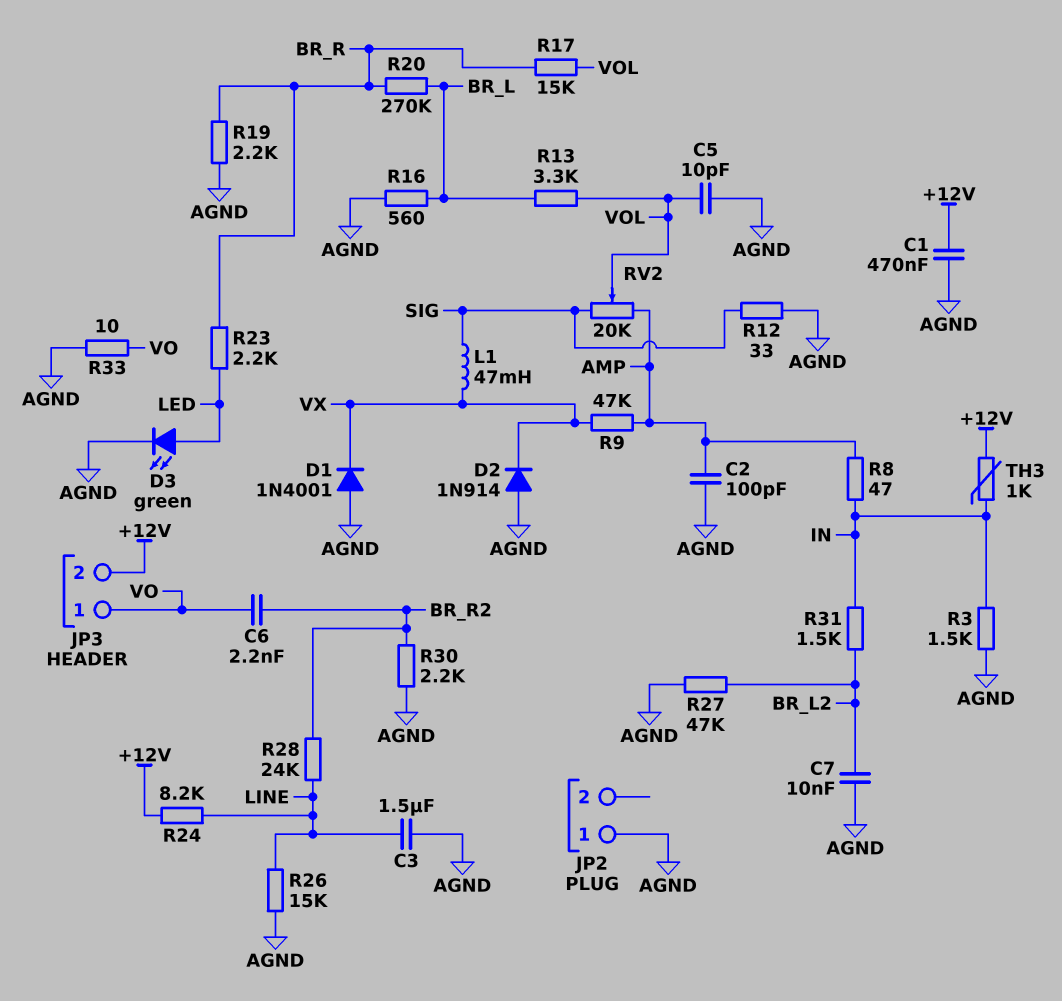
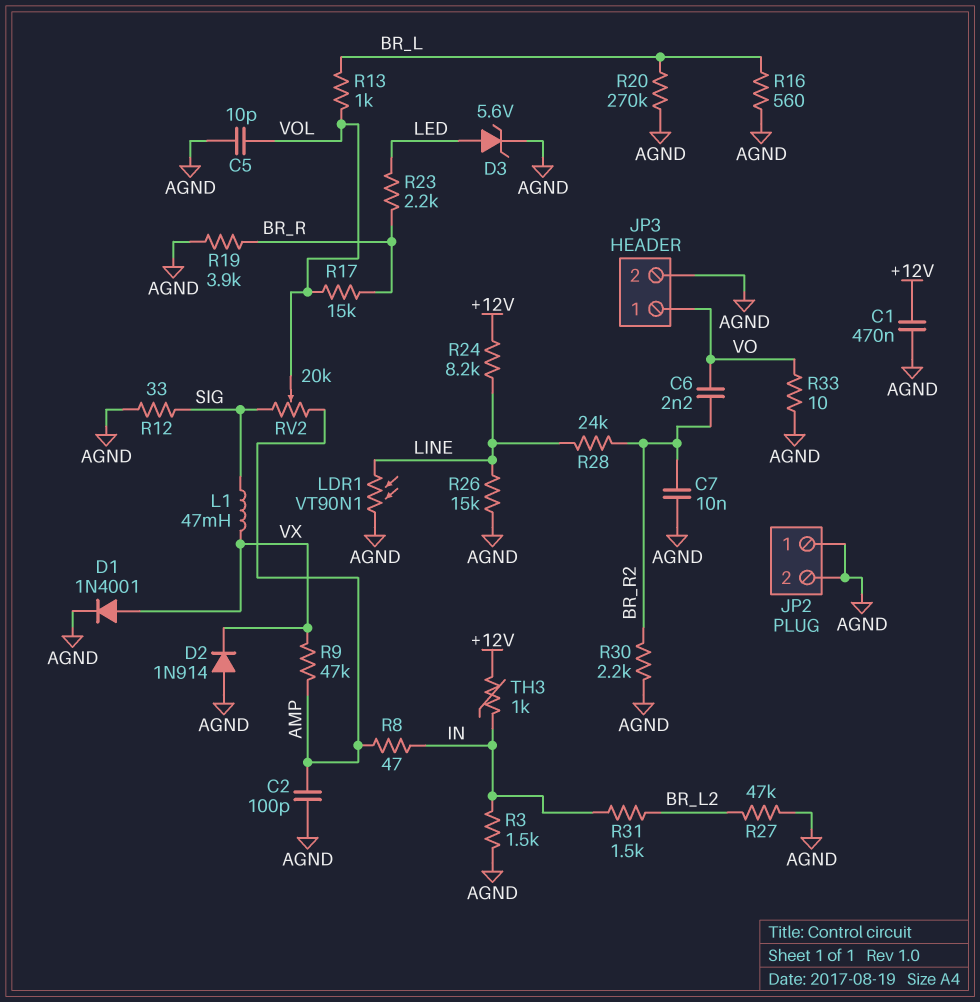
C3: 1.5uF (AGND, LINE) -> none
C7: 10nF (AGND, BR_L2) -> 10nF (AGND, BR_R2)
D1: diode 1N4001 (A AGND, K VX) -> diode 1N4001 (A VX, K AGND)
D3: LED green (A LED, K AGND) -> zener 5.6V (A LED, K AGND)
JP2 pin 2: none -> AGND
JP3 pin 2: +12V -> AGND
LDR1: none -> VT90N1 (AGND, LINE)
R13: 3.3k (BR_L, VOL) -> 1k (BR_L, VOL)
R19: 2.2k (AGND, BR_R) -> 3.9k (AGND, BR_R)
R20: 270k (BR_L, BR_R) -> 270k (AGND, BR_L)

